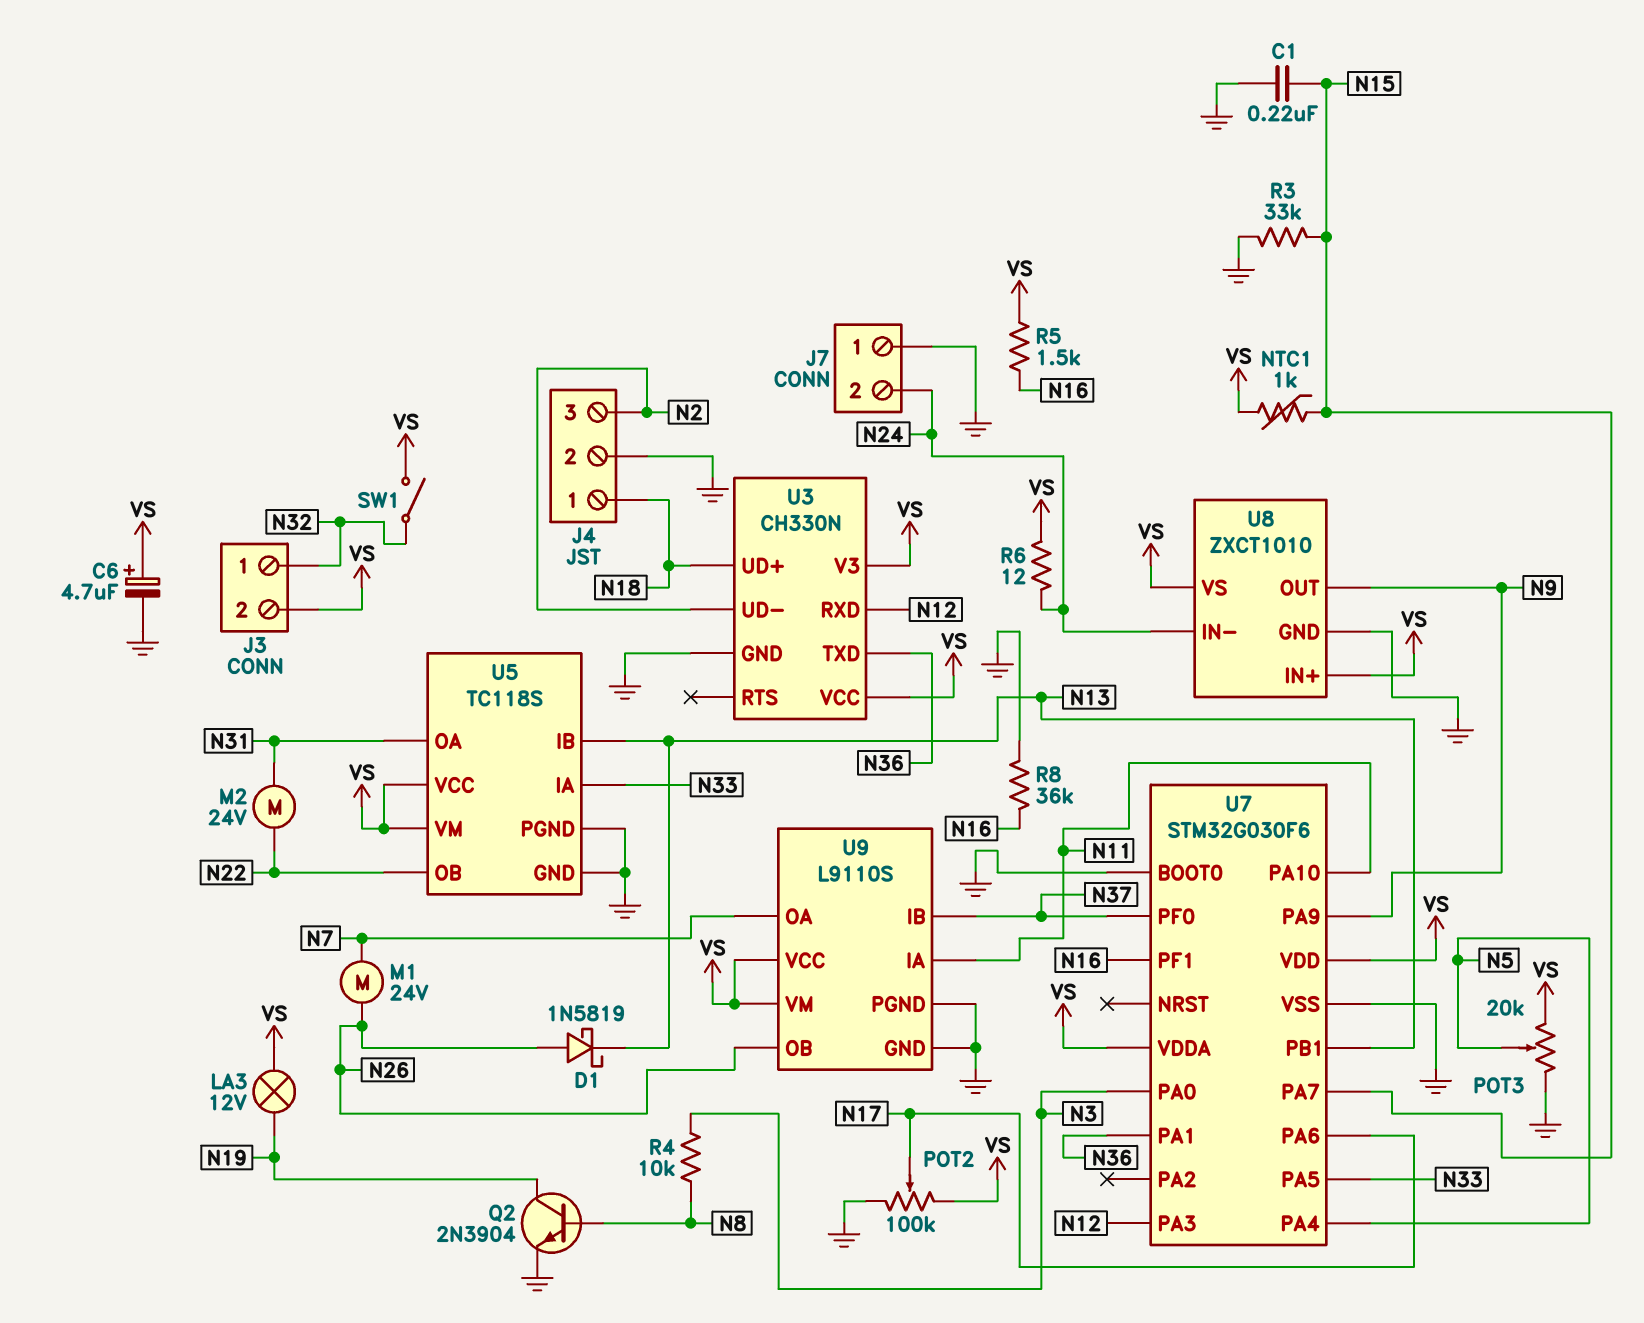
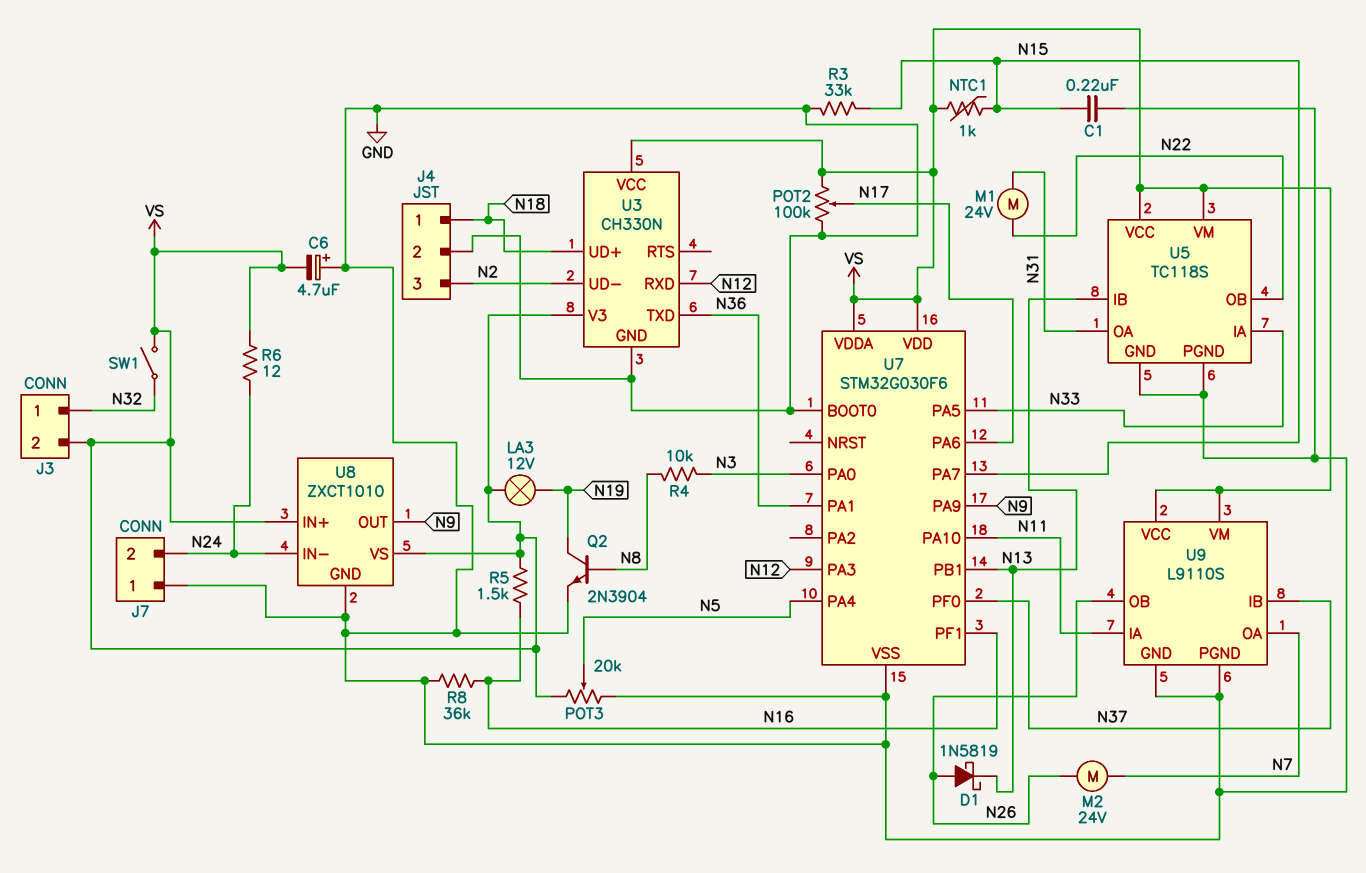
C6: 4.7uF (plus VS, minus GND) -> 4.7uF (plus GND, minus VS)
M1: motor 24V (N7, N26) -> motor 24V (N22, N31)
M2: motor 24V (N22, N31) -> motor 24V (N7, N26)

